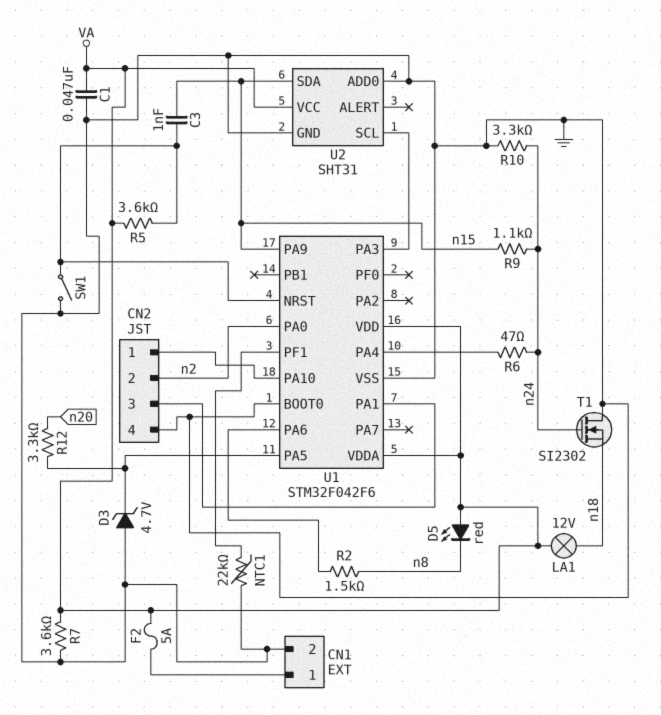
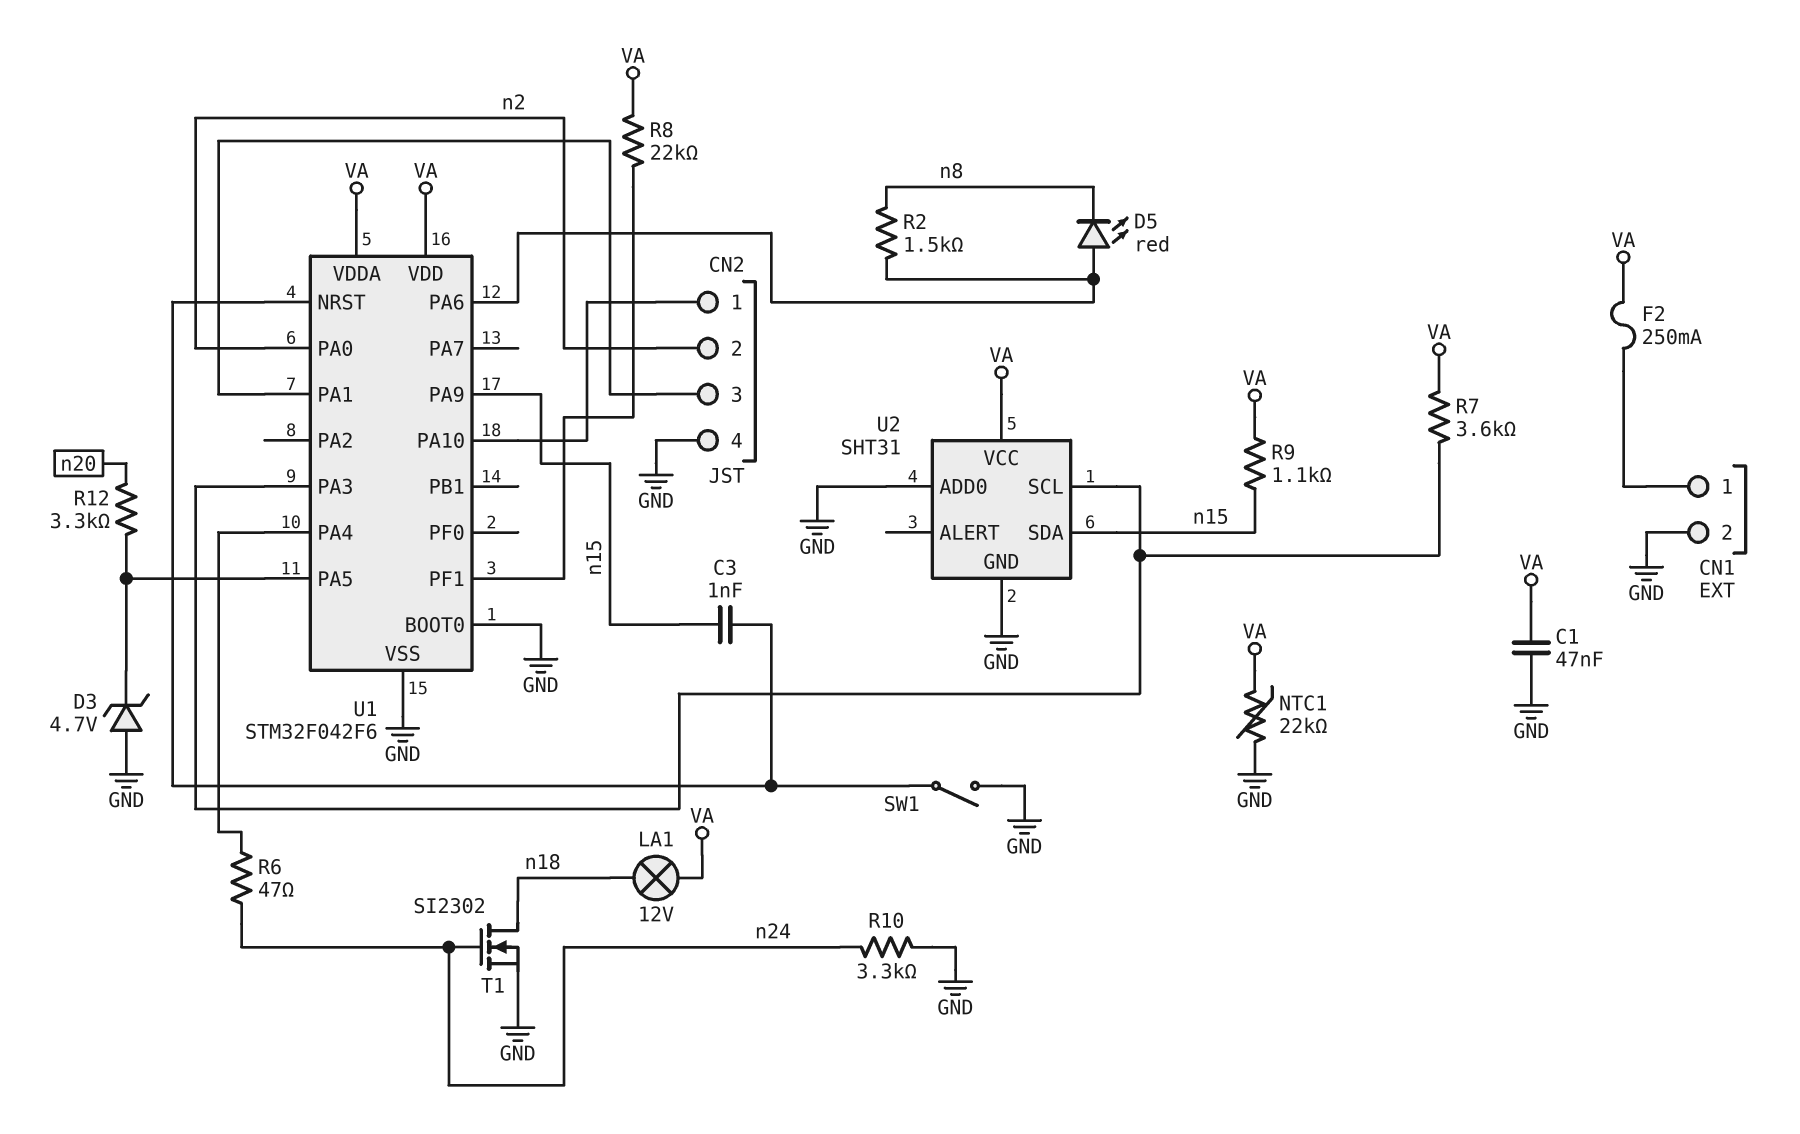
D5: LED red (A VA, K n8) -> LED red (A U1/PA6, K n8)
F2: 5A (CN1/1, VA) -> 250mA (CN1/1, VA)
NTC1: 22k (GND, U1/PF1) -> 22k (GND, VA)
R5: 3.6k (U1/NRST, VA) -> none
R7: 3.6k (GND, VA) -> 3.6k (U1/PA3, VA)
R8: none -> 22k (U1/PF1, VA)
R9: 1.1k (n15, n24) -> 1.1k (VA, n15)
T1: NMOS SI2302 (G n24, D GND, S n18) -> NMOS SI2302 (G n24, D n18, S GND)

